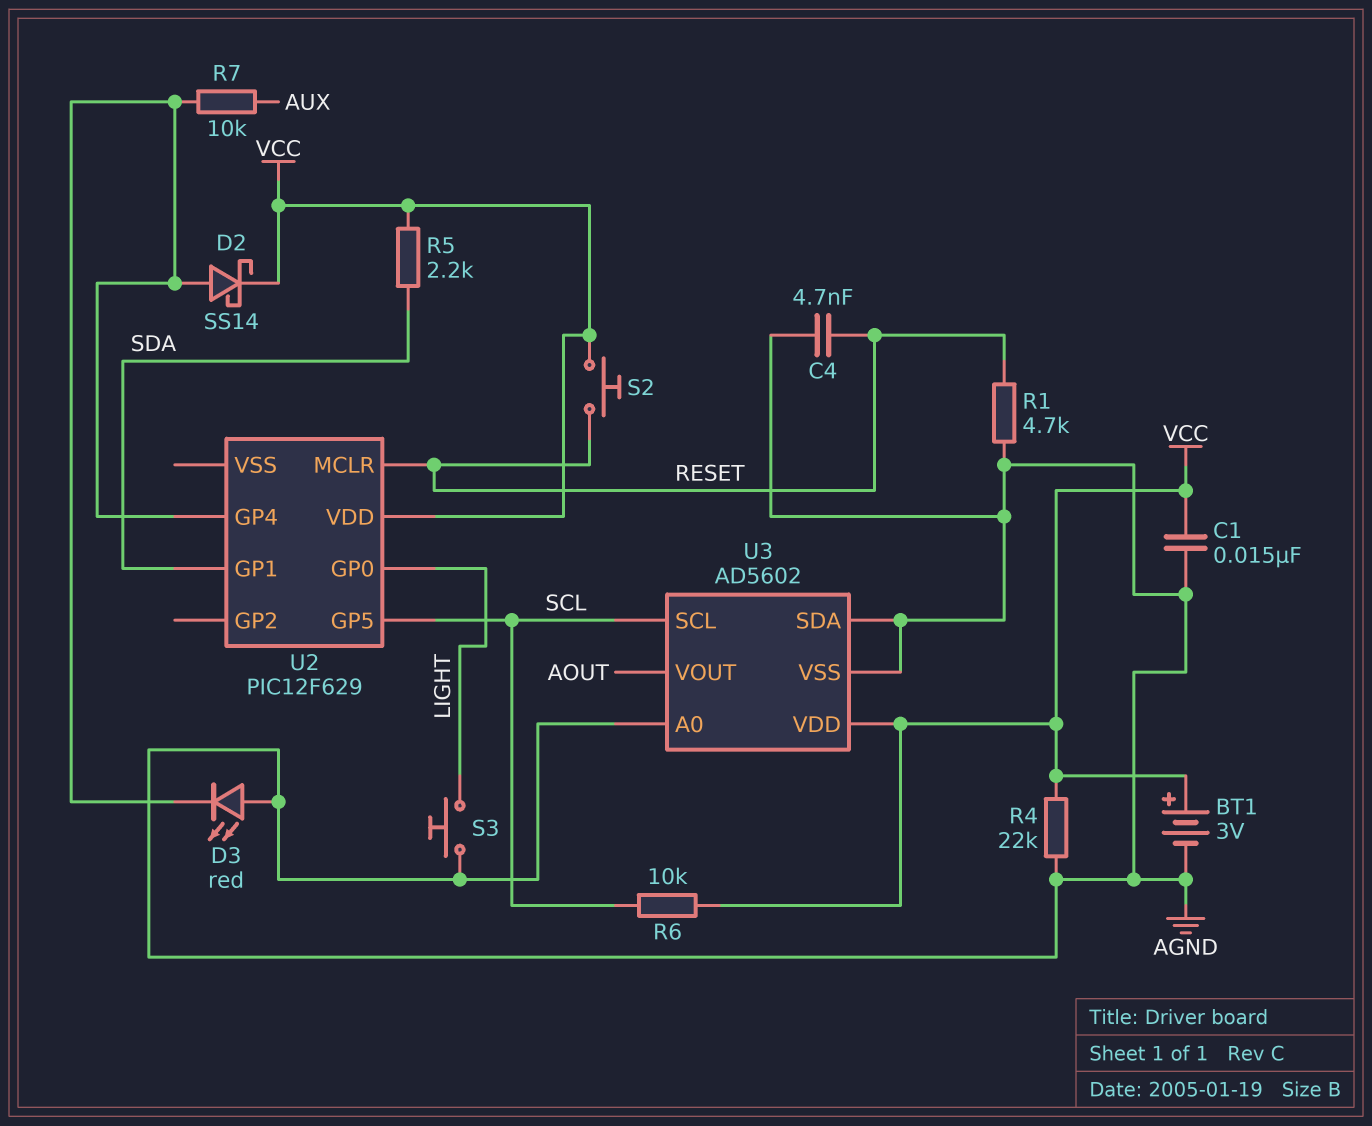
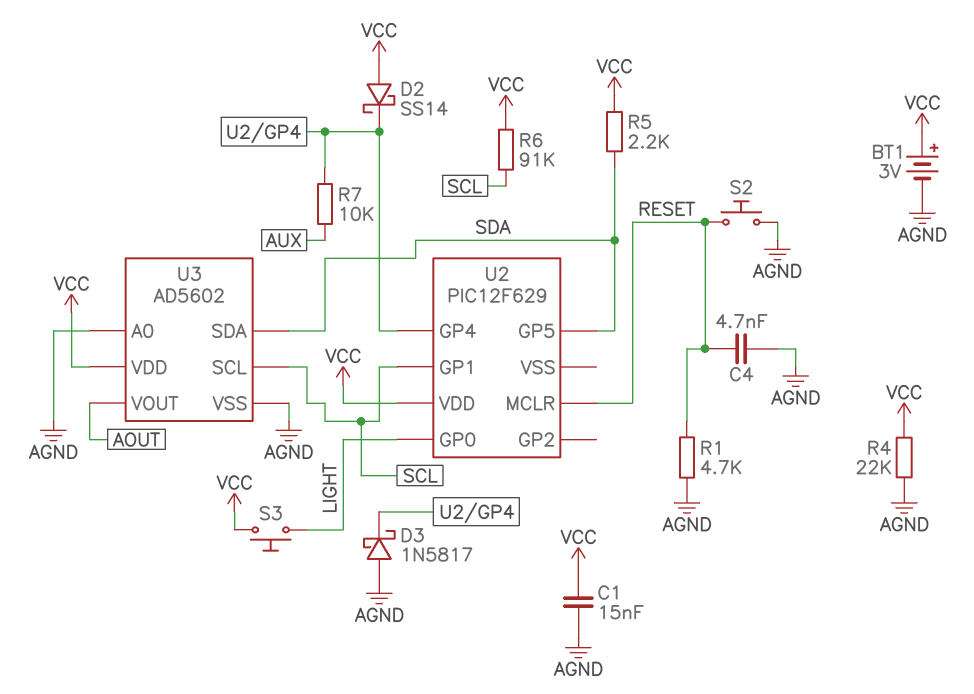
D2: schottky SS14 (A U2/GP4, K VCC) -> schottky SS14 (A VCC, K U2/GP4)
D3: LED red (A AGND, K U2/GP4) -> schottky 1N5817 (A AGND, K U2/GP4)
R6: 10k (SCL, VCC) -> 91k (SCL, VCC)
S2: button (RESET, VCC) -> button (AGND, RESET)
S3: button (AGND, LIGHT) -> button (LIGHT, VCC)
U2 pin GP1: SDA -> SCL
U2 pin GP5: SCL -> SDA
U3 pin SDA: AGND -> SDA

